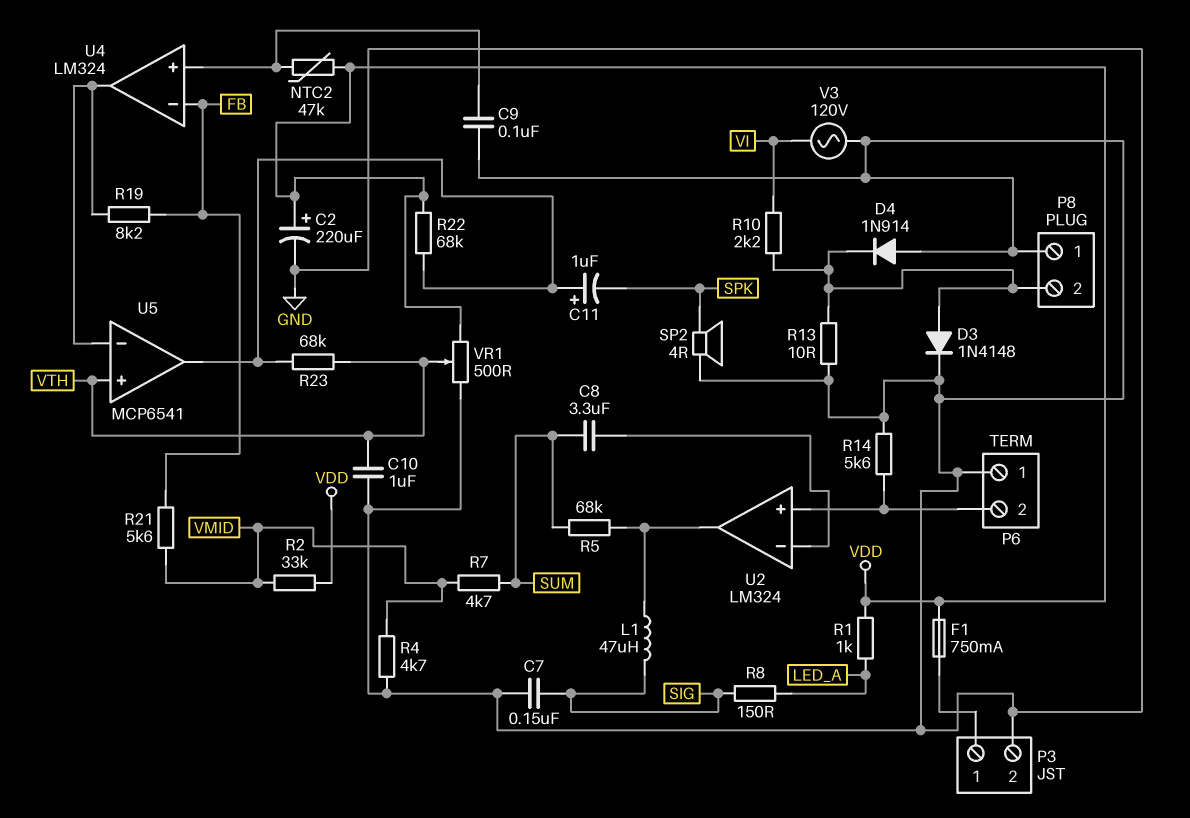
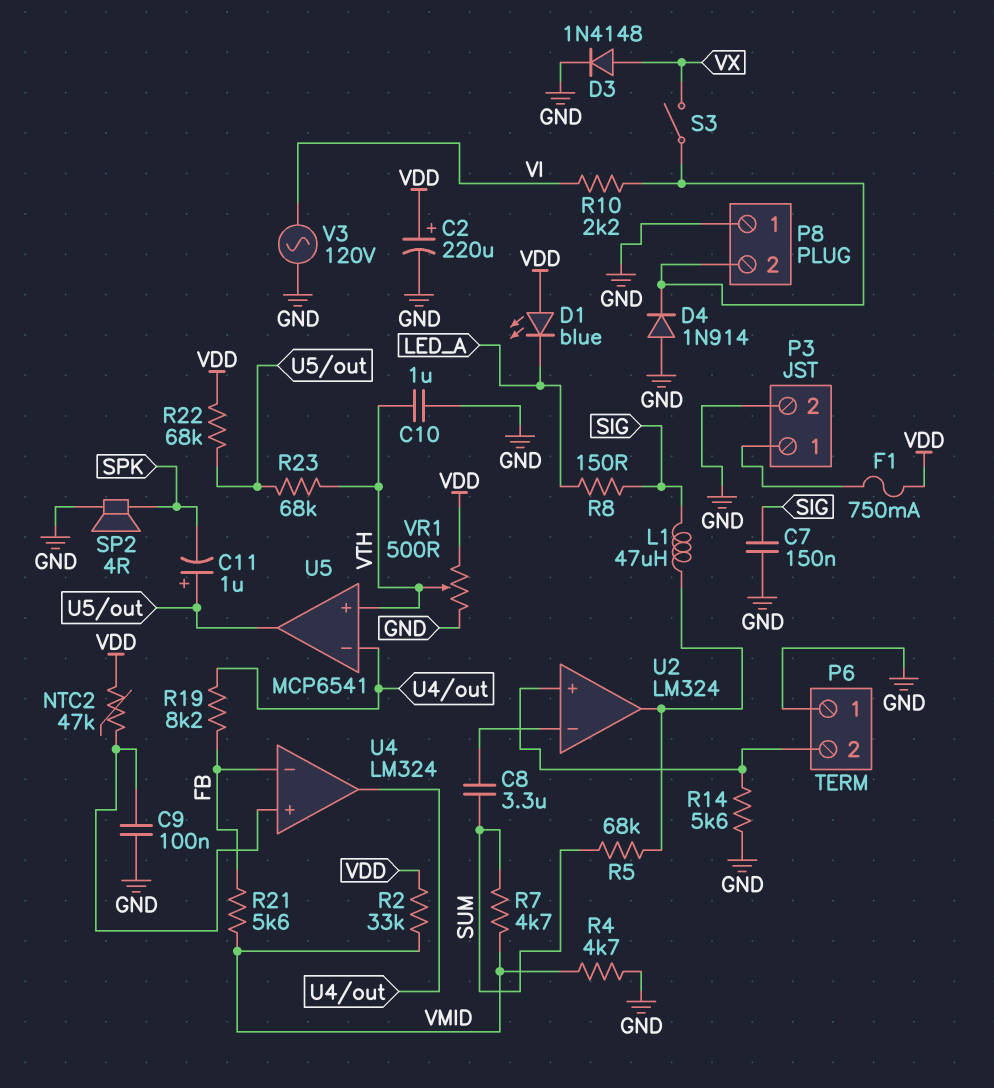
D1: none -> LED blue (A VDD, K LED_A)
D3: diode 1N4148 (A P8/2, K GND) -> diode 1N4148 (A VX, K GND)
R1: 1k (LED_A, VDD) -> none
R13: 10 (GND, P8/2) -> none
S3: none -> switch (P8/2, VX)

